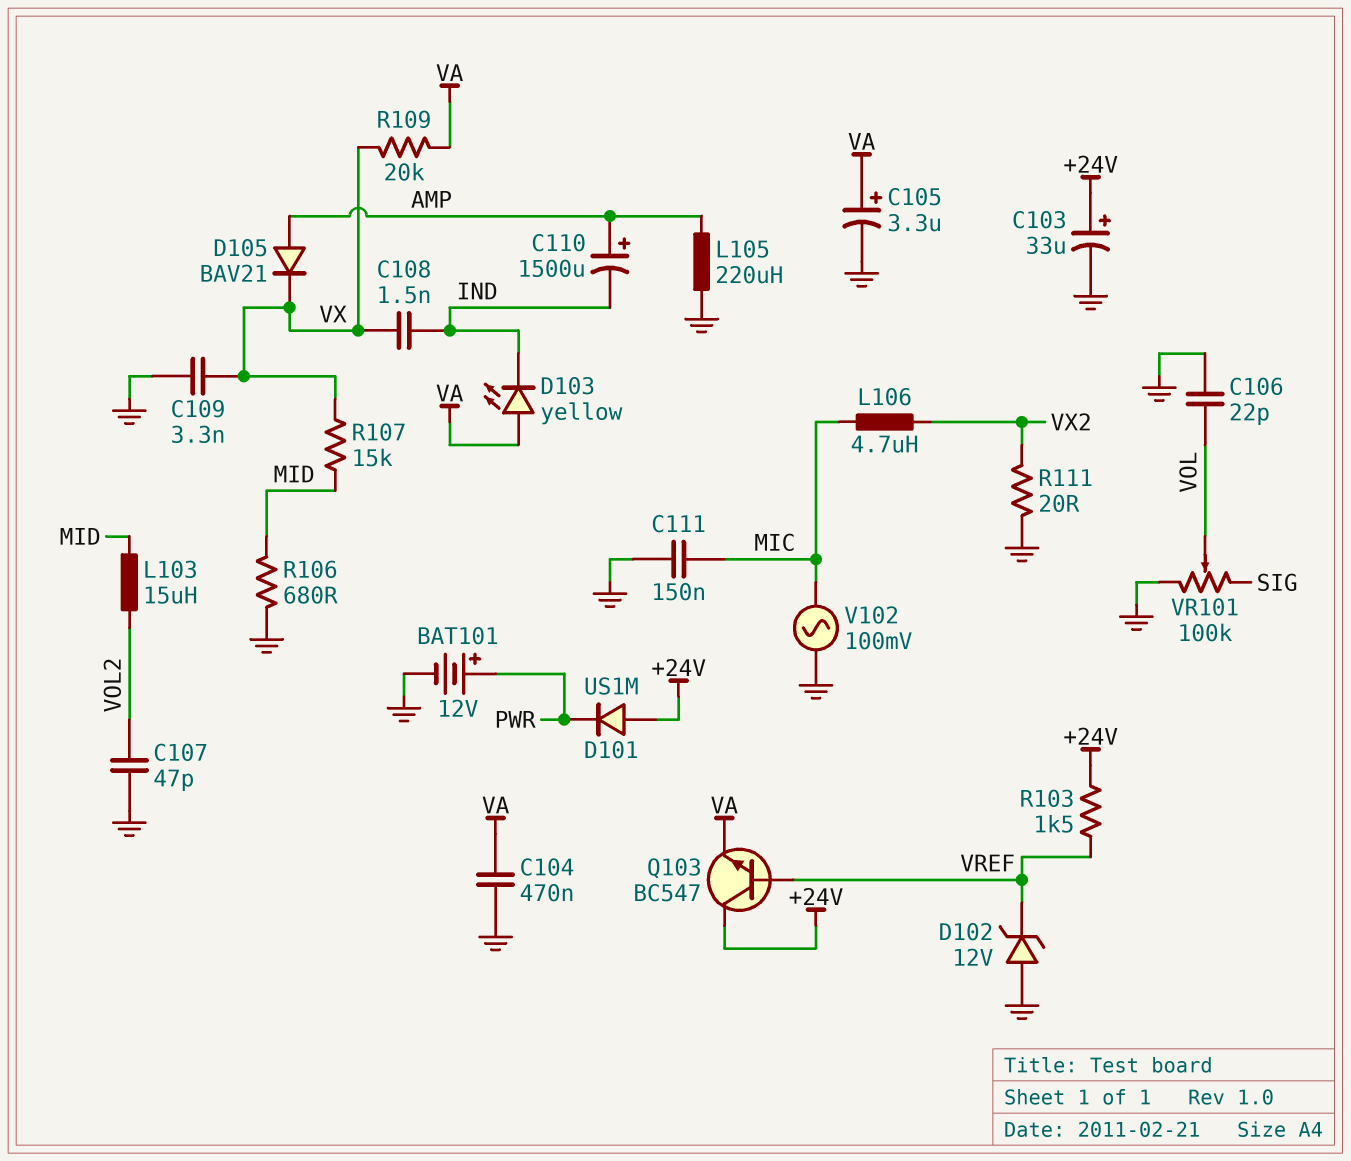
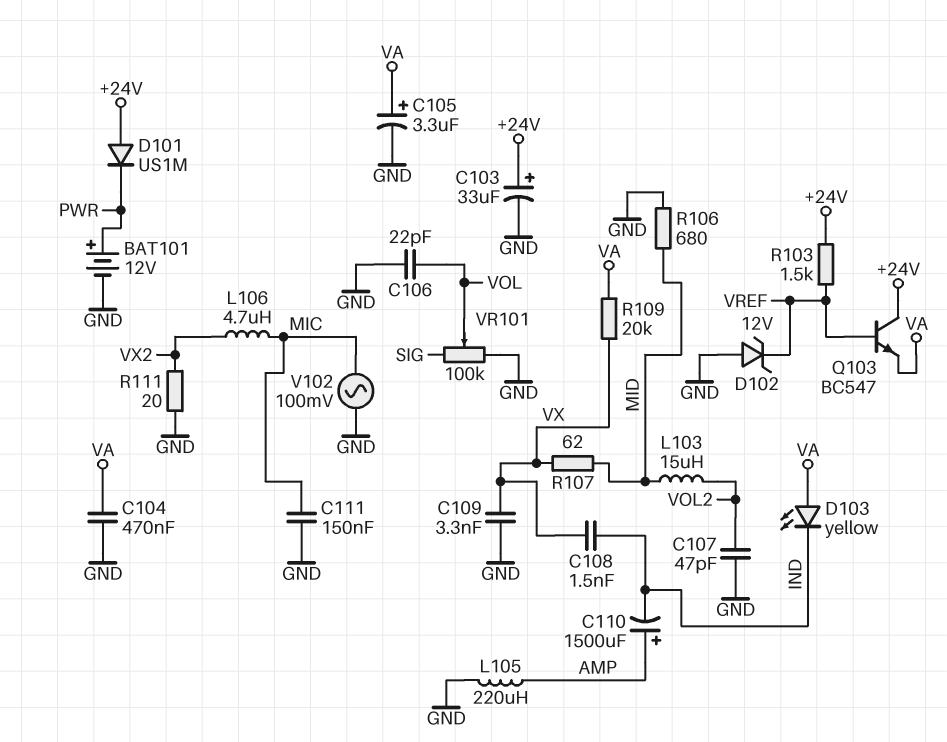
D105: diode BAV21 (A AMP, K VX) -> none
R107: 15k (MID, VX) -> 62 (MID, VX)

